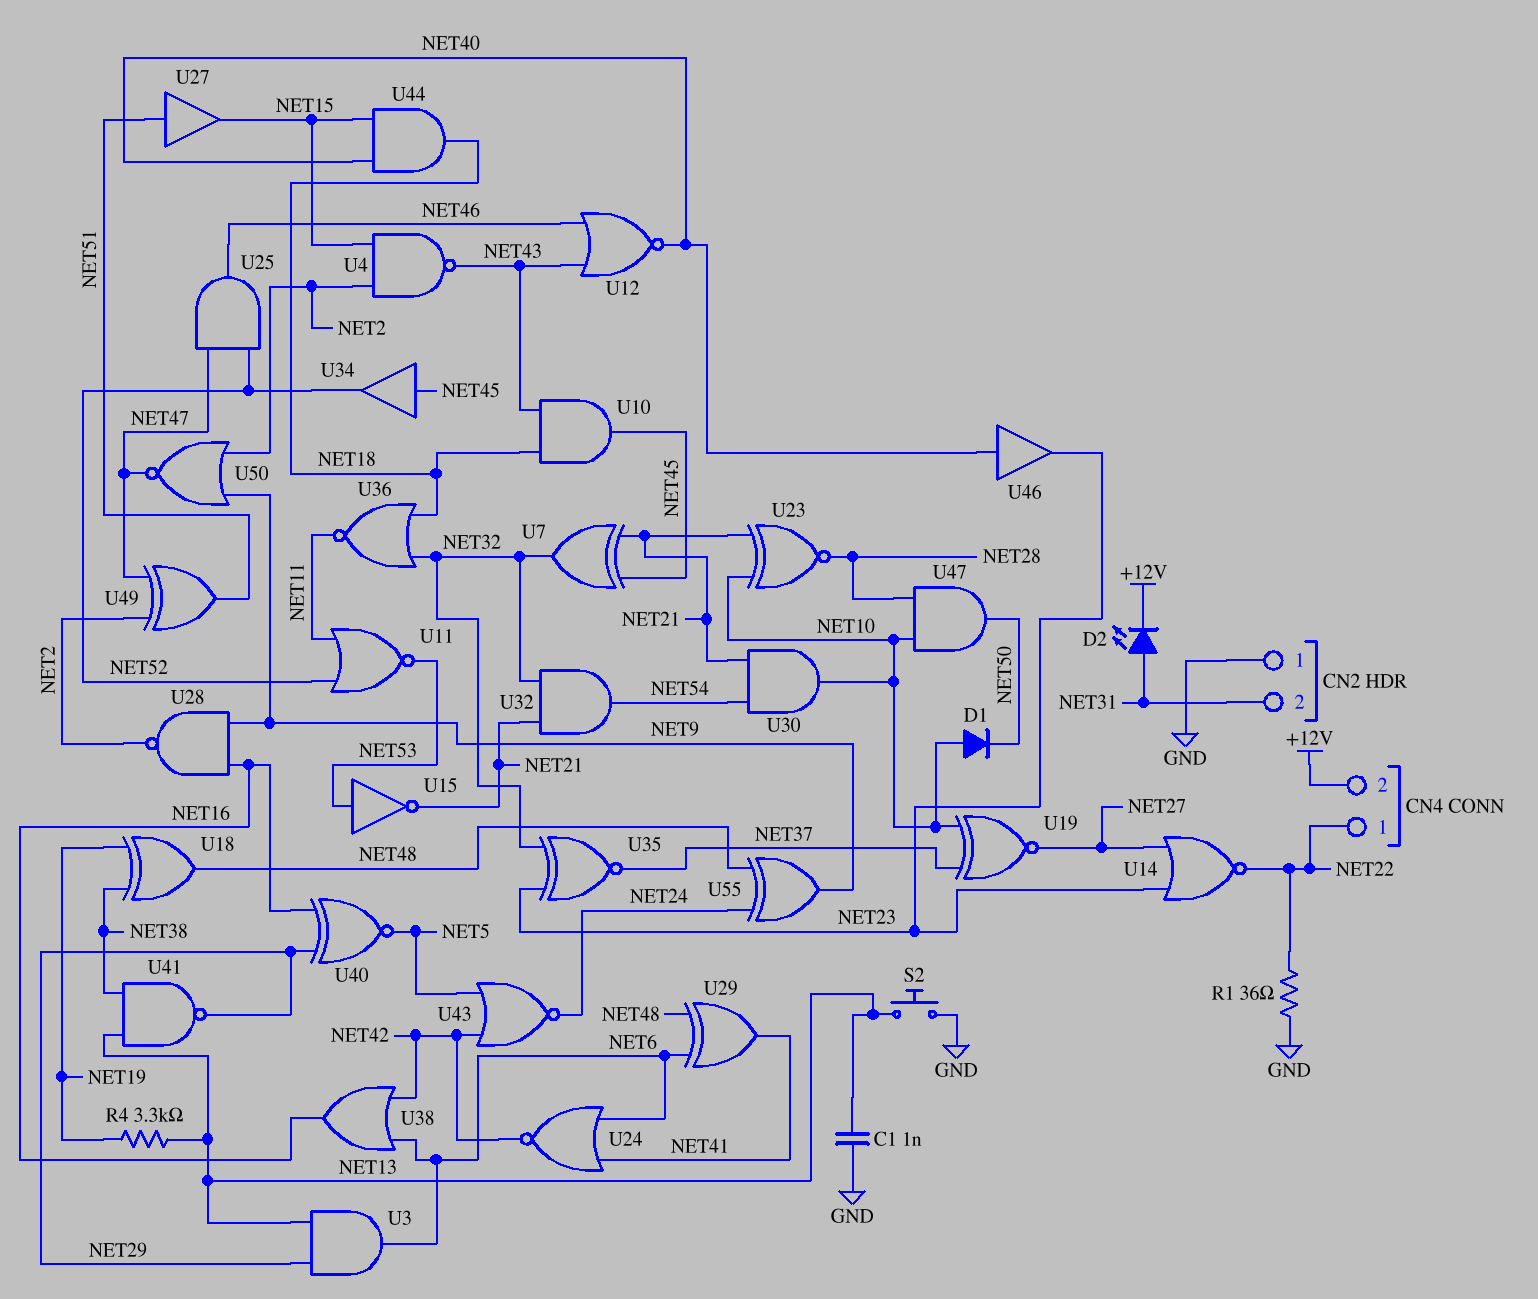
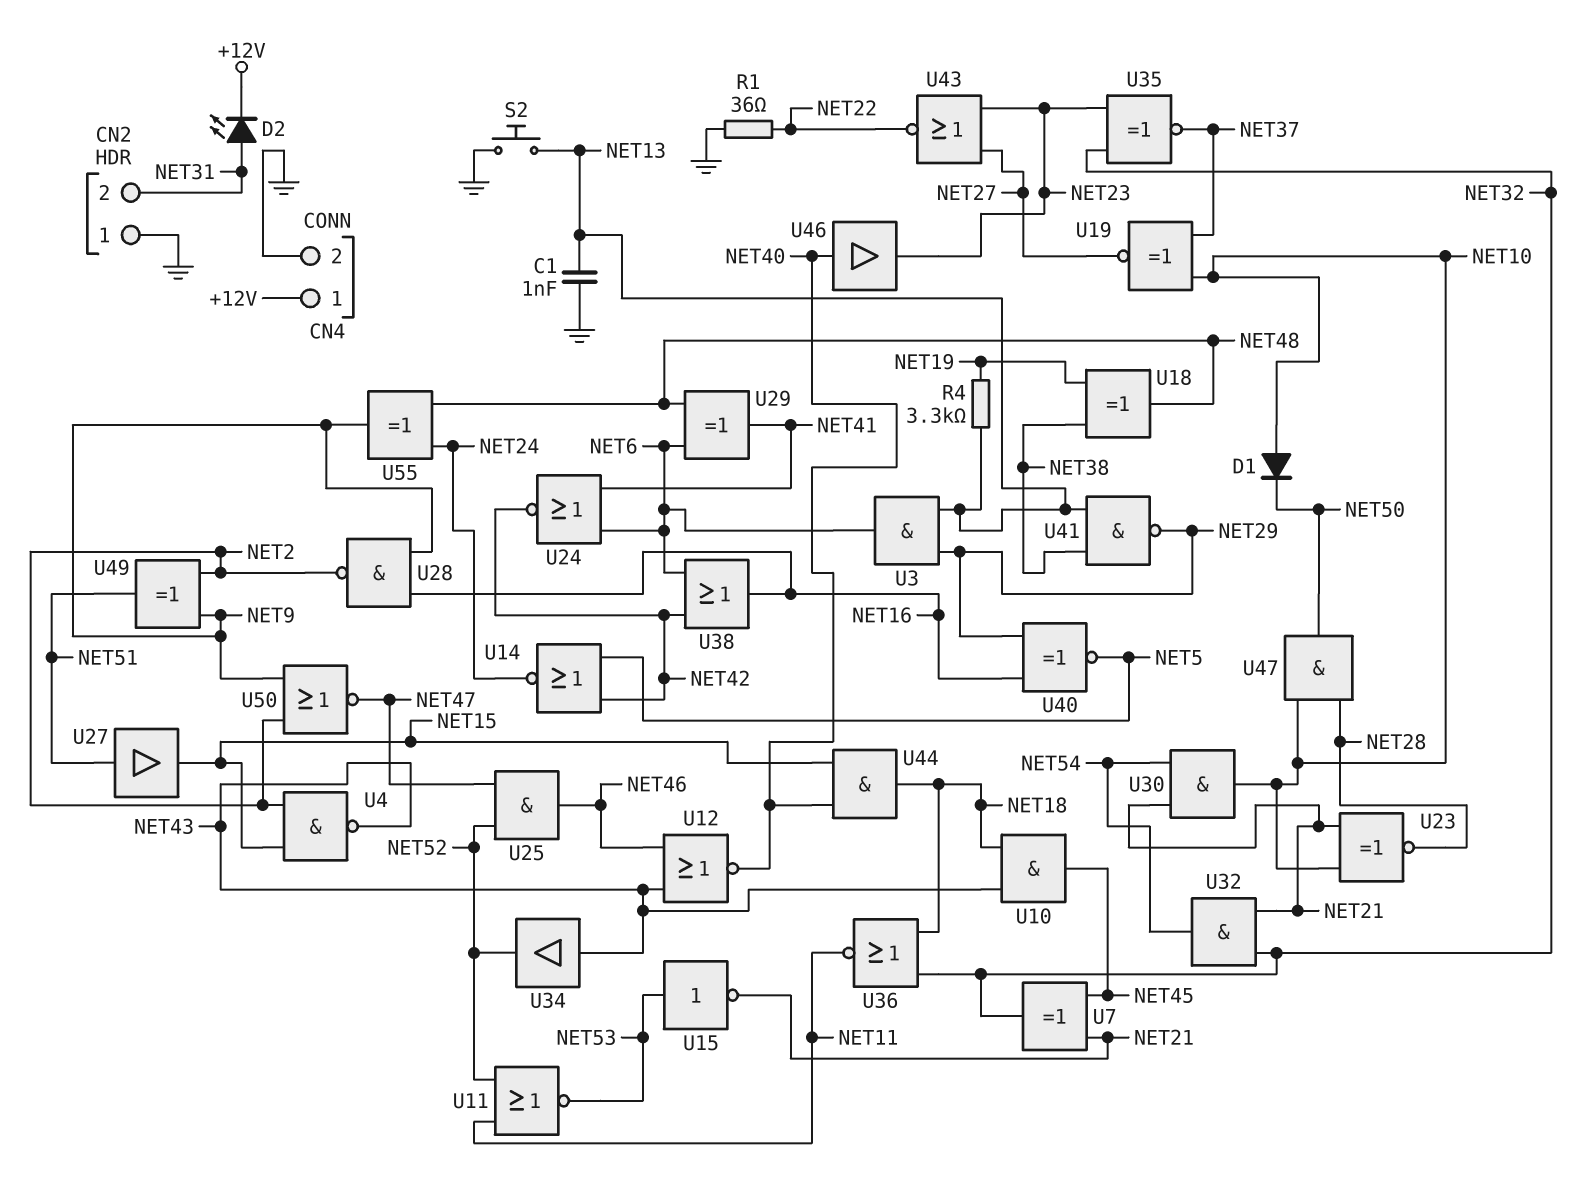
CN4 pin 1: NET22 -> +12V
CN4 pin 2: +12V -> GND
U14: NOR (in NET23, in NET27, out NET22) -> NOR (in NET5, in NET42, out NET24)
U34: buffer (in NET45, out NET52) -> buffer (in NET43, out NET52)
U43: NOR (in NET5, in NET42, out NET24) -> NOR (in NET23, in NET27, out NET22)
U49: XOR (in NET2, in NET47, out NET51) -> XOR (in NET2, in NET9, out NET51)

